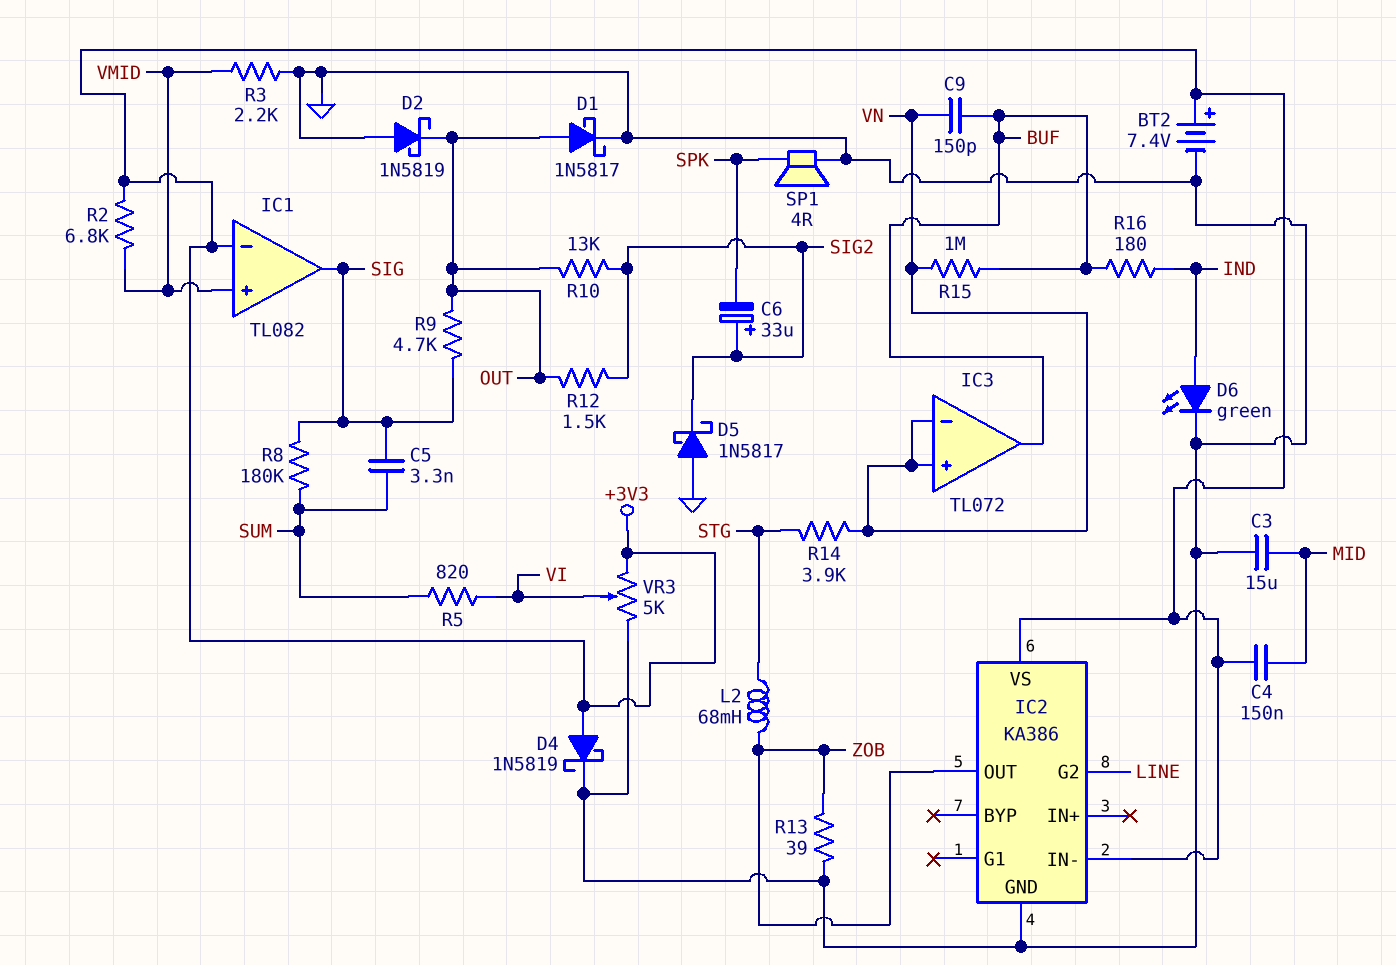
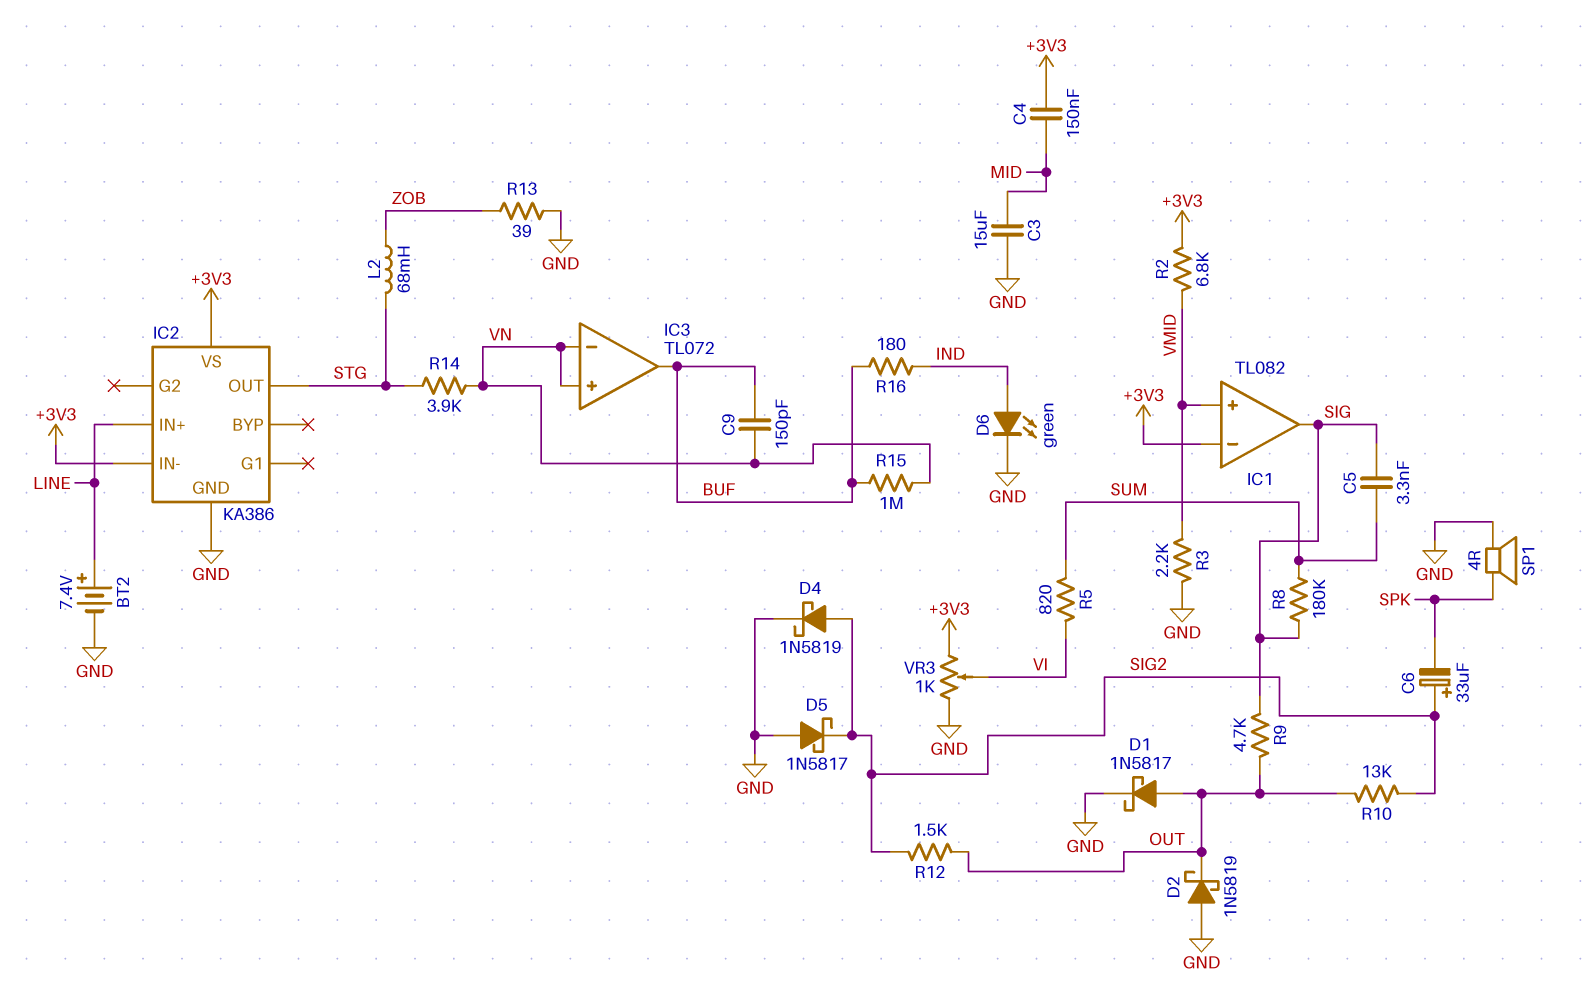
BT2: 7.4V (plus +3V3, minus GND) -> 7.4V (plus LINE, minus GND)
D4: schottky 1N5819 (A +3V3, K GND) -> schottky 1N5819 (A SIG2, K GND)
IC2 pin G2: LINE -> none
IC2 pin IN+: none -> LINE
IC2 pin OUT: ZOB -> STG
VR3: 5k (+3V3, GND, wiper VI) -> 1k (+3V3, GND, wiper VI)

